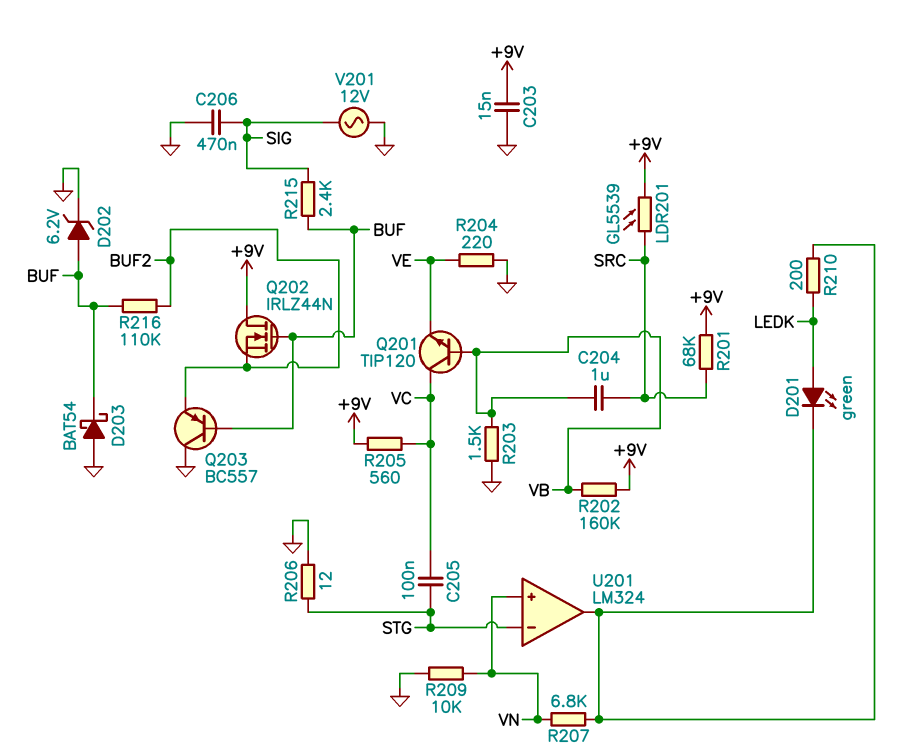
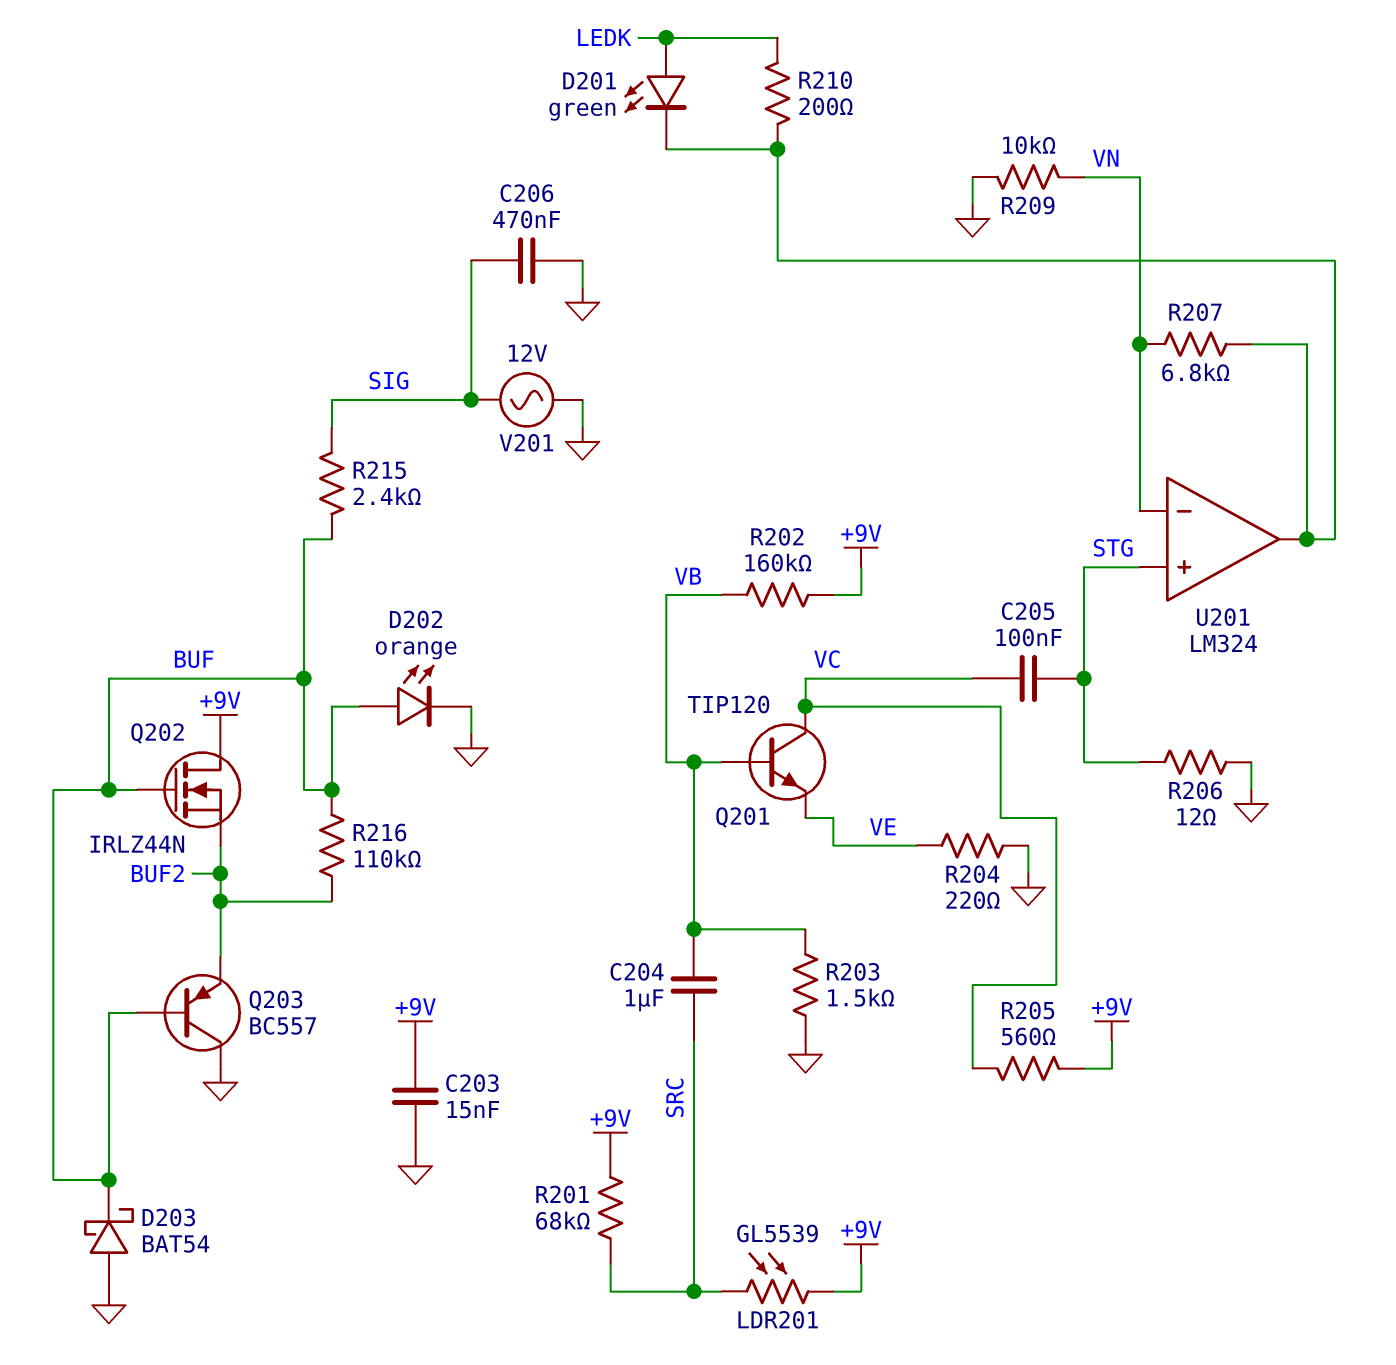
D202: zener 6.2V (A BUF, K GND) -> LED orange (A BUF, K GND)
U201 pin in+: VN -> STG
U201 pin in-: STG -> VN

